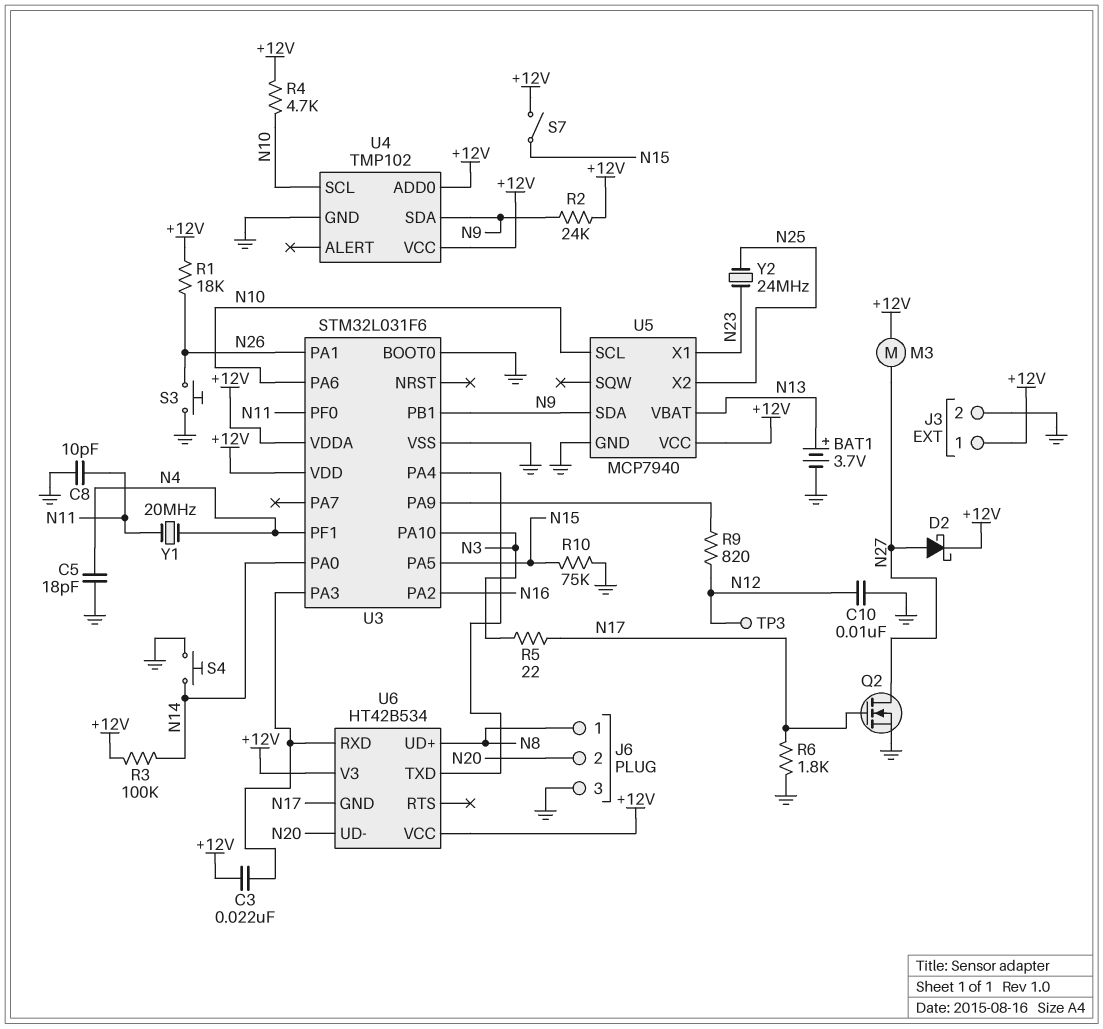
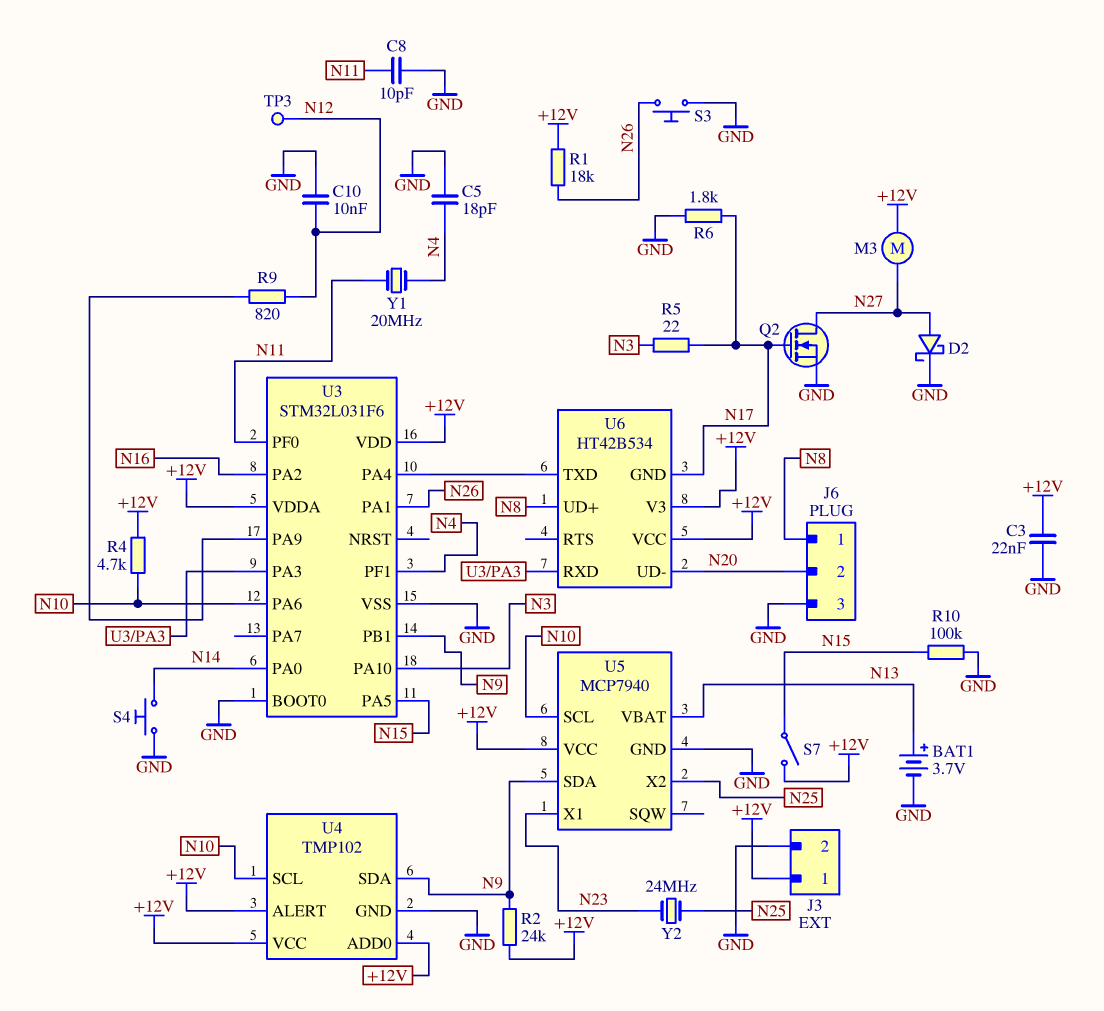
C3: 22nF (+12V, U3/PA3) -> 22nF (+12V, GND)
D2: schottky (A N27, K +12V) -> schottky (A N27, K GND)
R3: 100k (+12V, N14) -> none
R10: 75k (GND, N15) -> 100k (GND, N15)
U4 pin ALERT: none -> +12V

